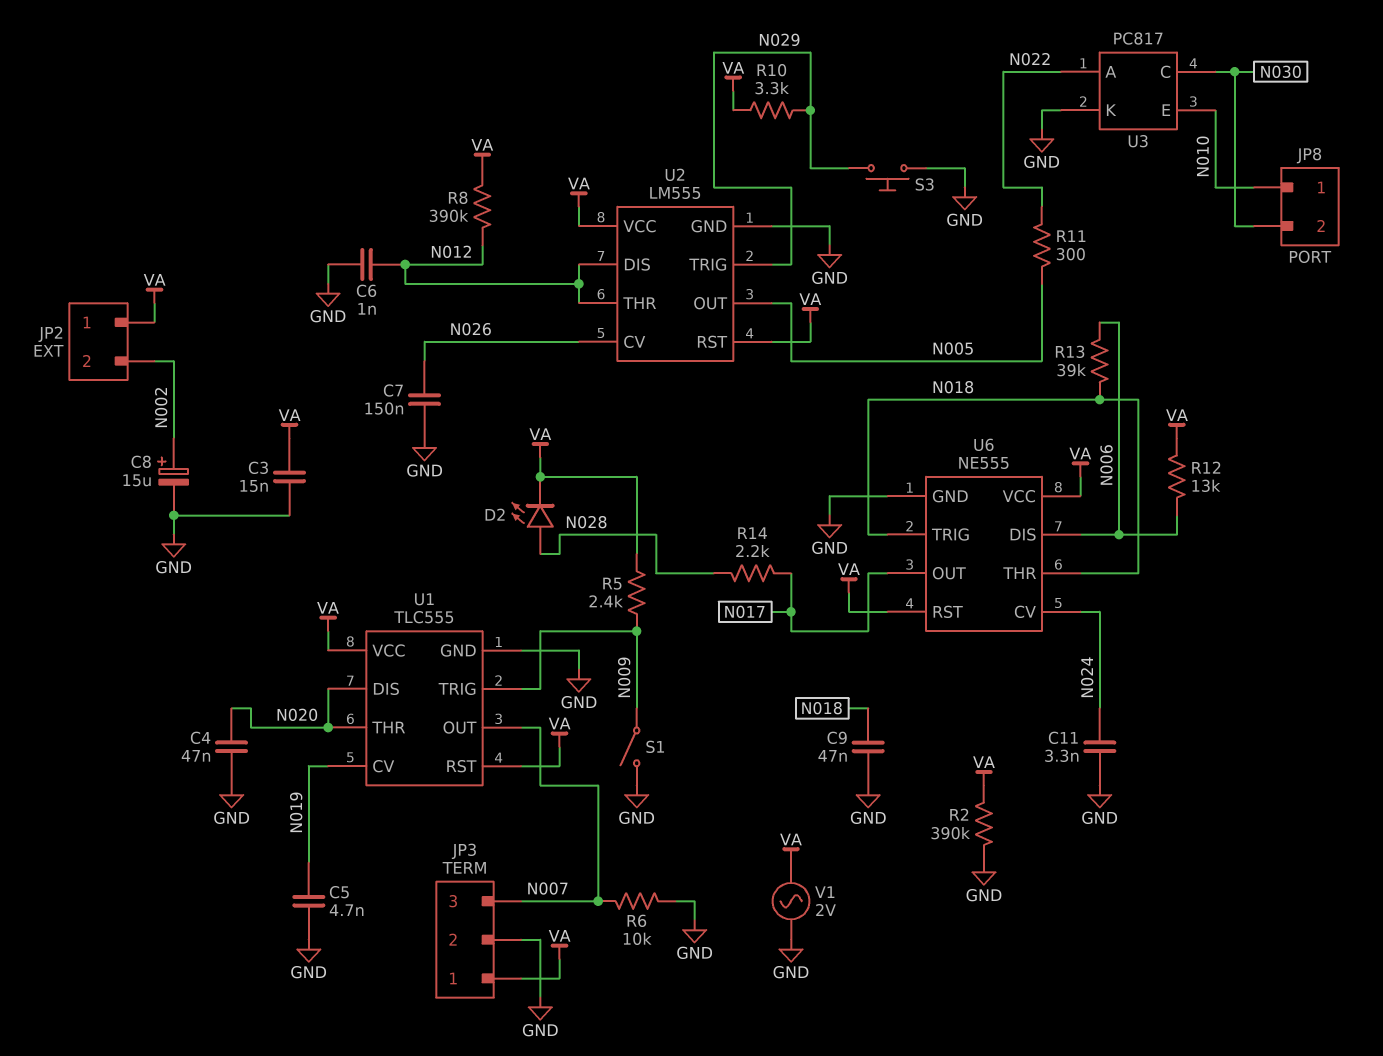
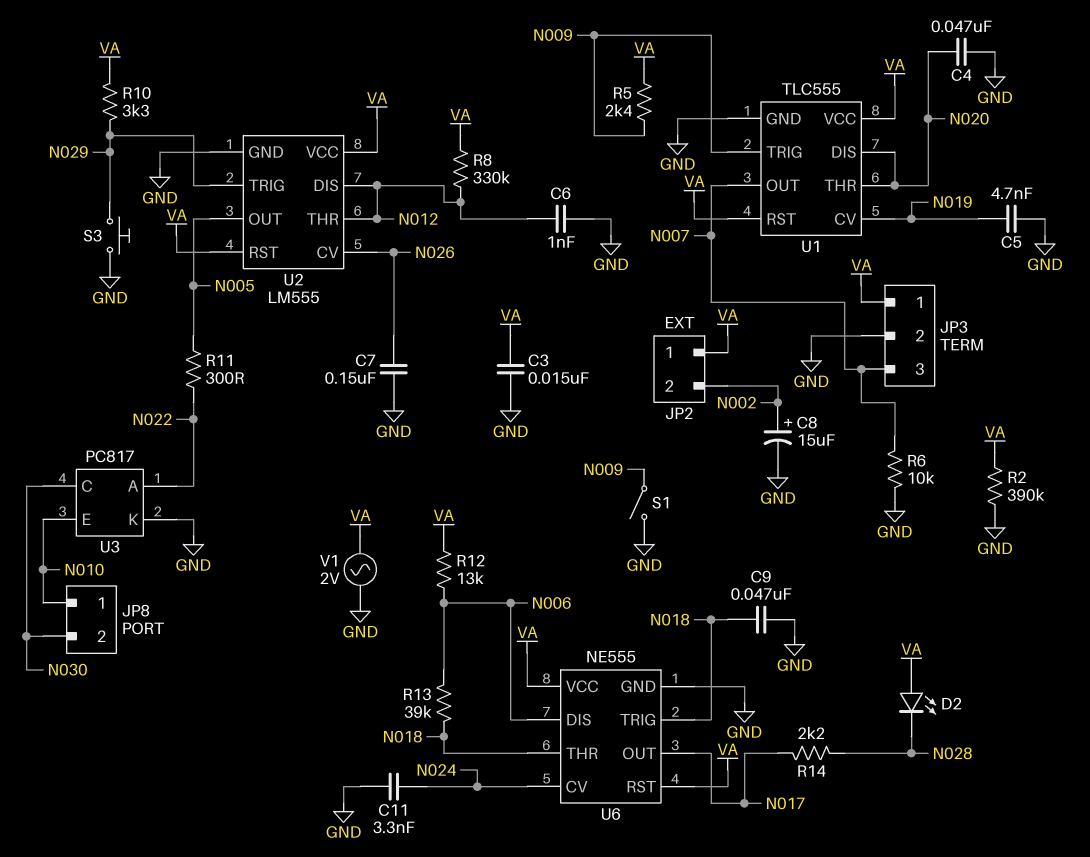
D2: LED (A N028, K VA) -> LED (A VA, K N028)
R8: 390k (N012, VA) -> 330k (N012, VA)

